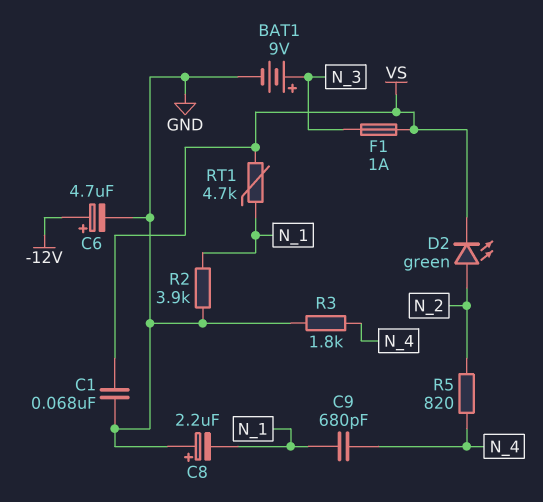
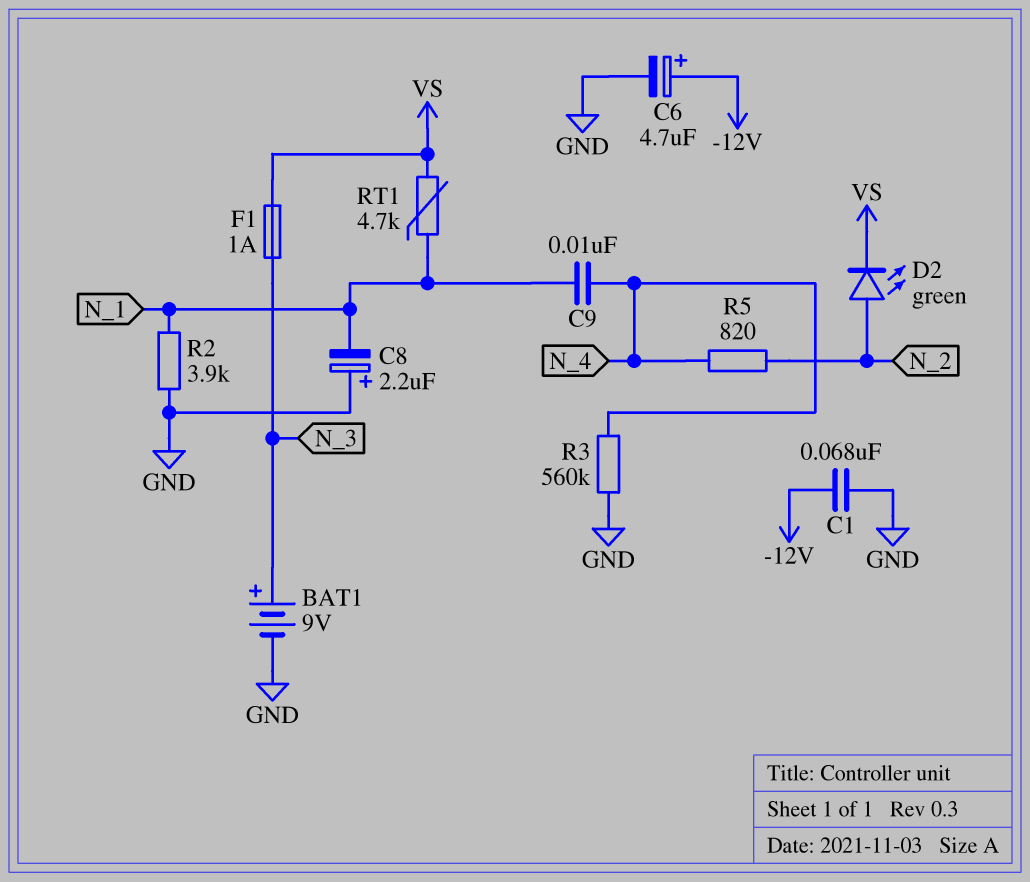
C1: 68nF (GND, VS) -> 68nF (-12V, GND)
C9: 680pF (N_1, N_4) -> 10nF (N_1, N_4)
R3: 1.8k (GND, N_4) -> 560k (GND, N_4)

